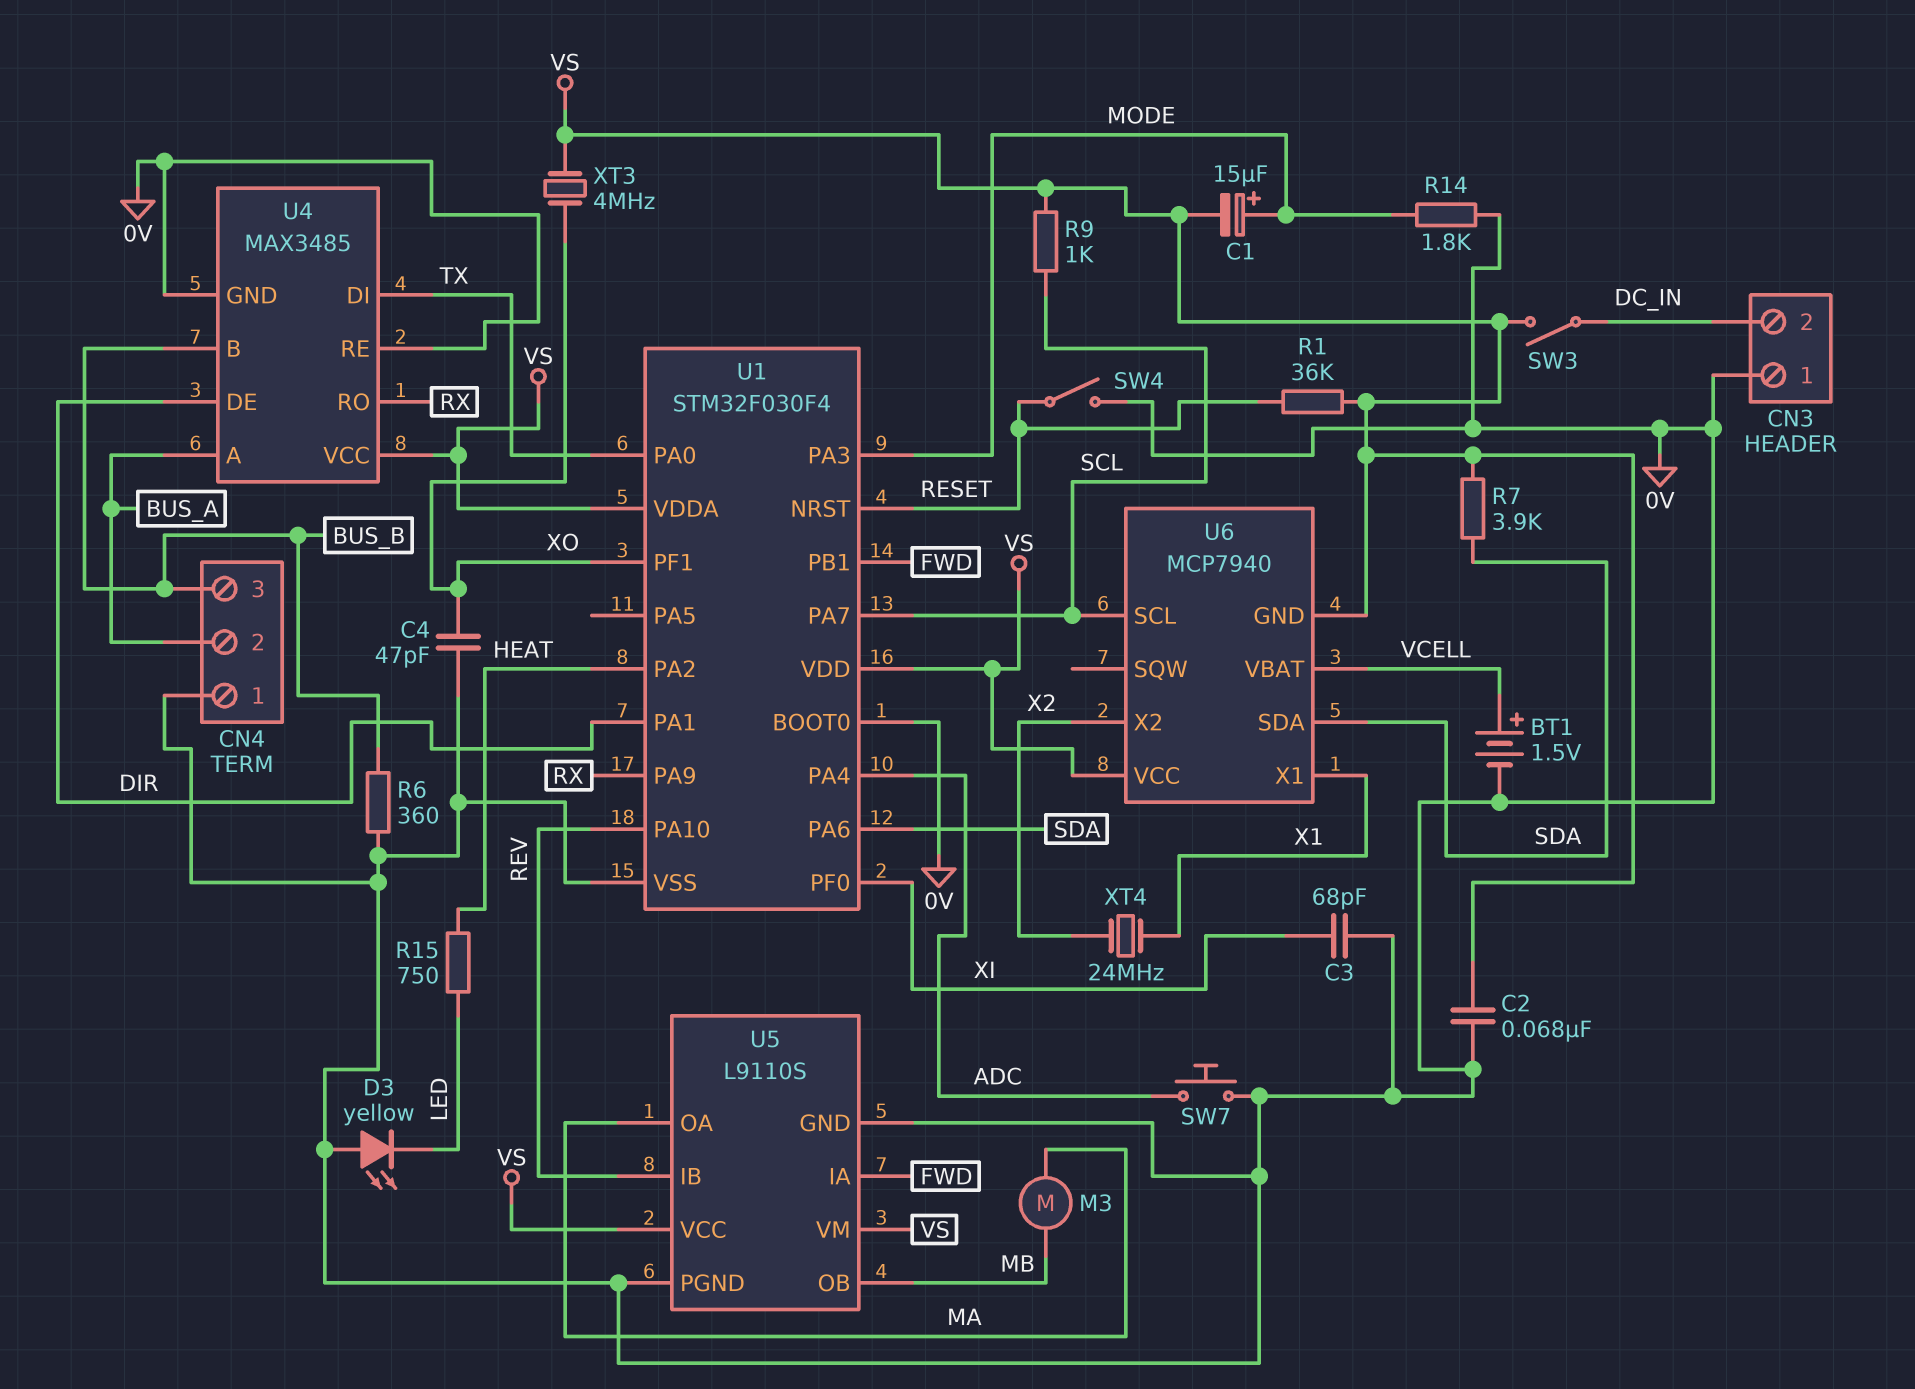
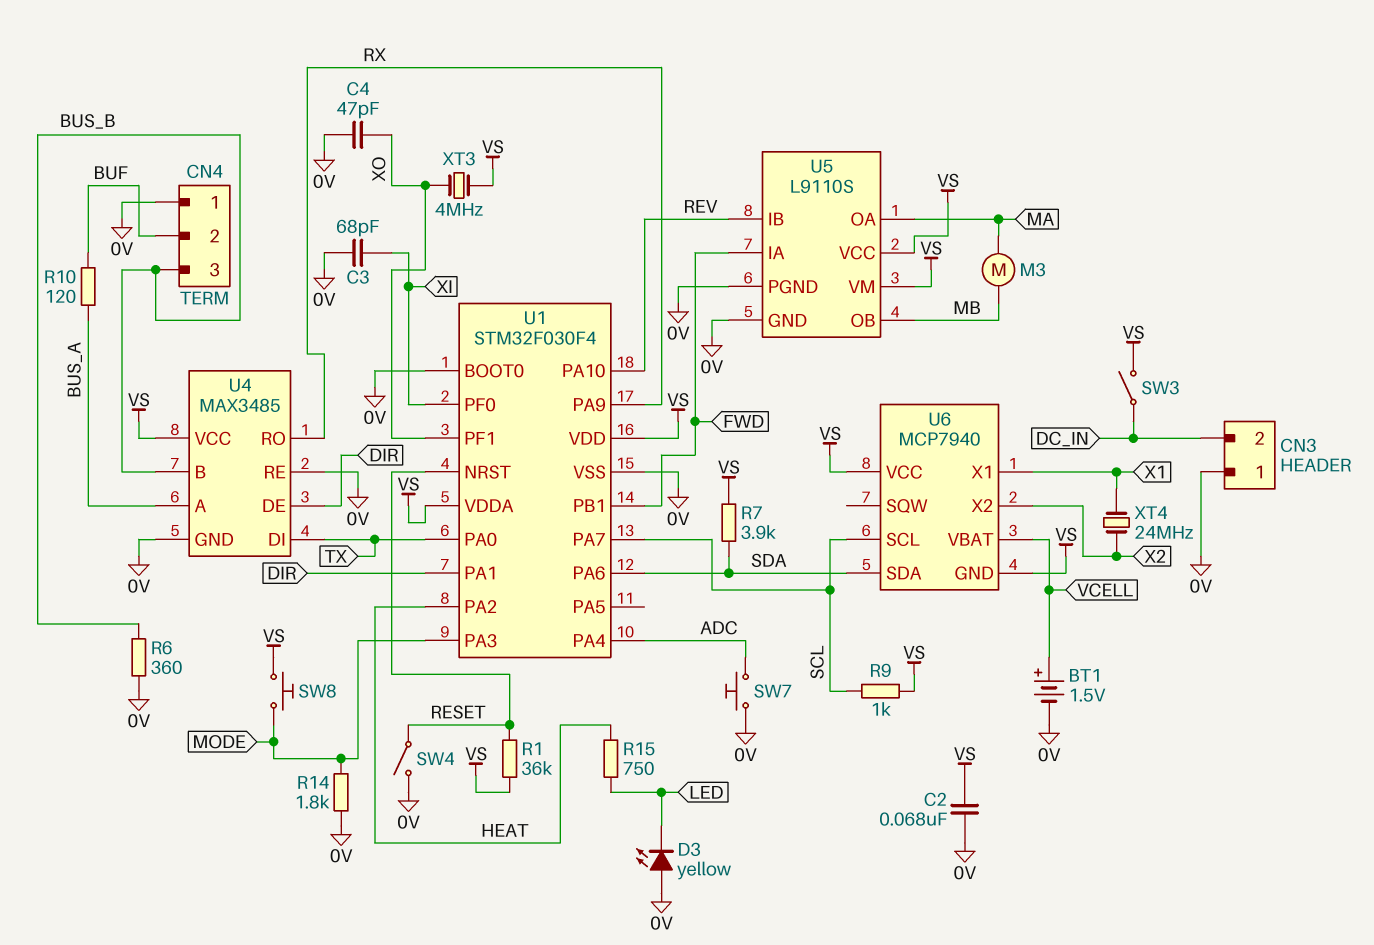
C1: 15uF (plus MODE, minus VS) -> none
CN4 pin 2: BUS_A -> BUF
R10: none -> 120 (BUF, BUS_A)
SW8: none -> button (MODE, VS)

